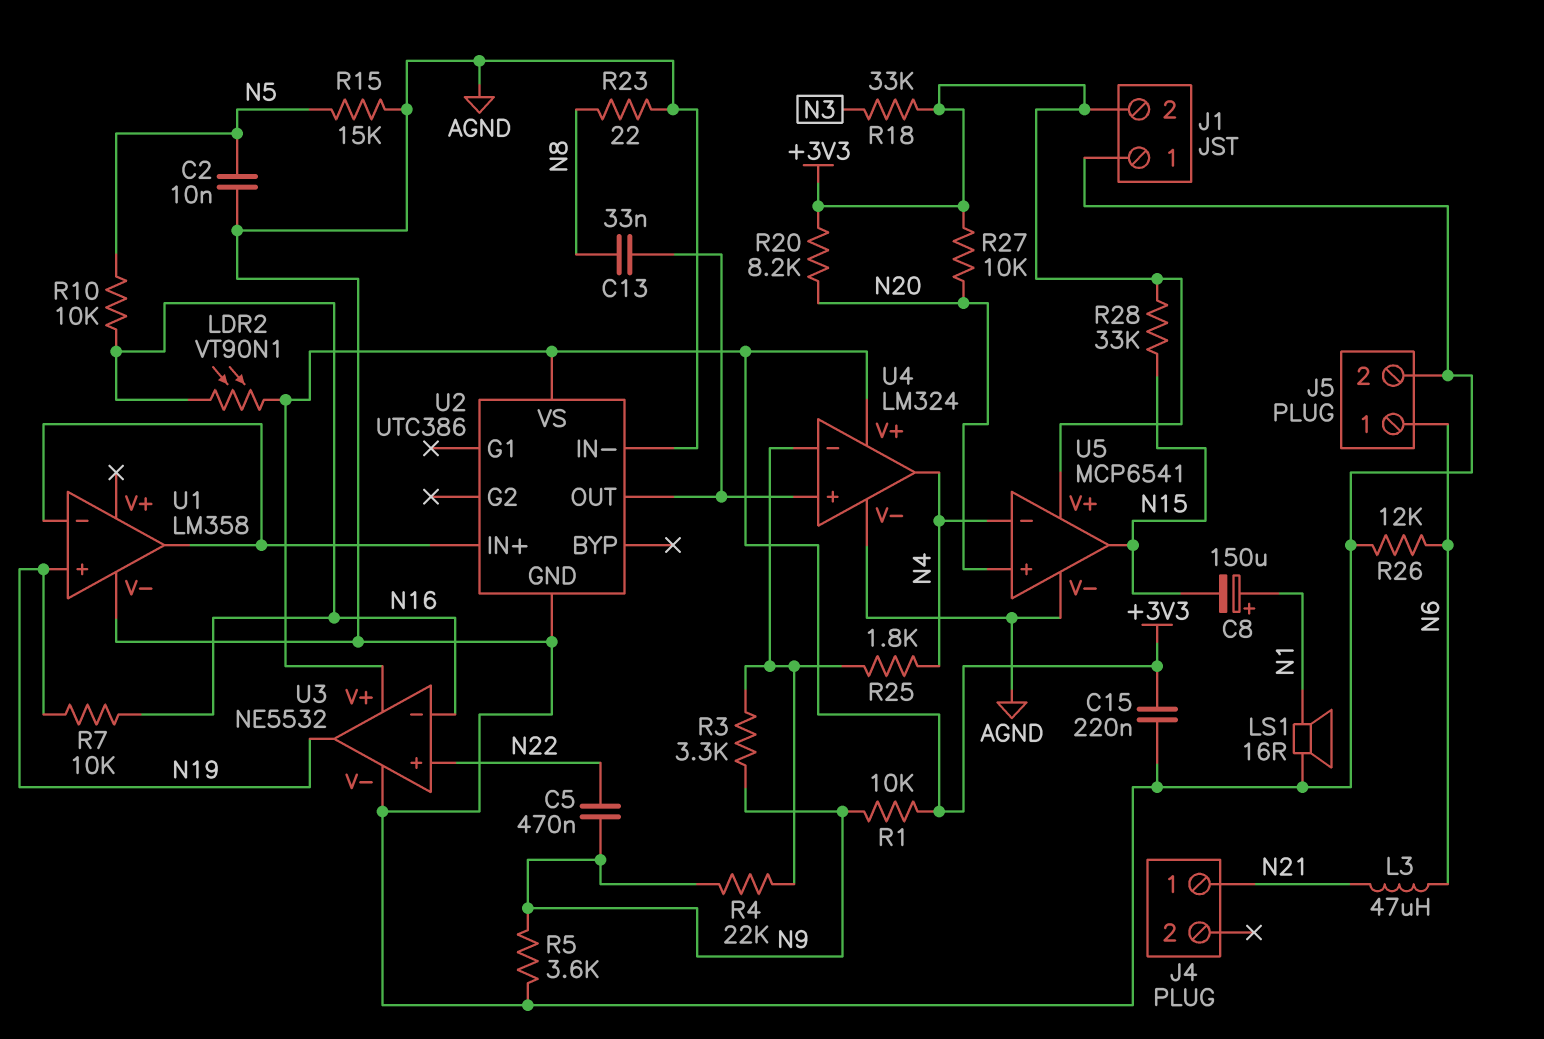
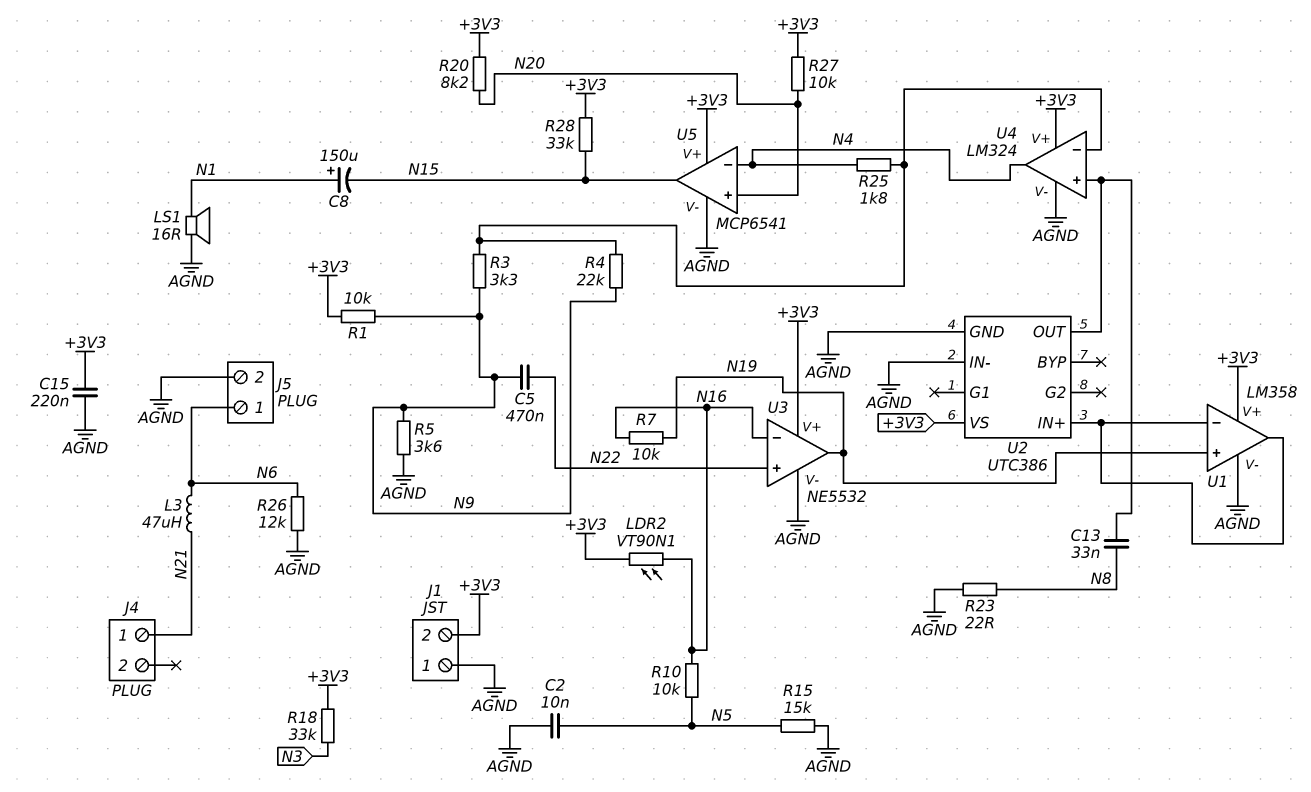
U1 pin V+: none -> +3V3

